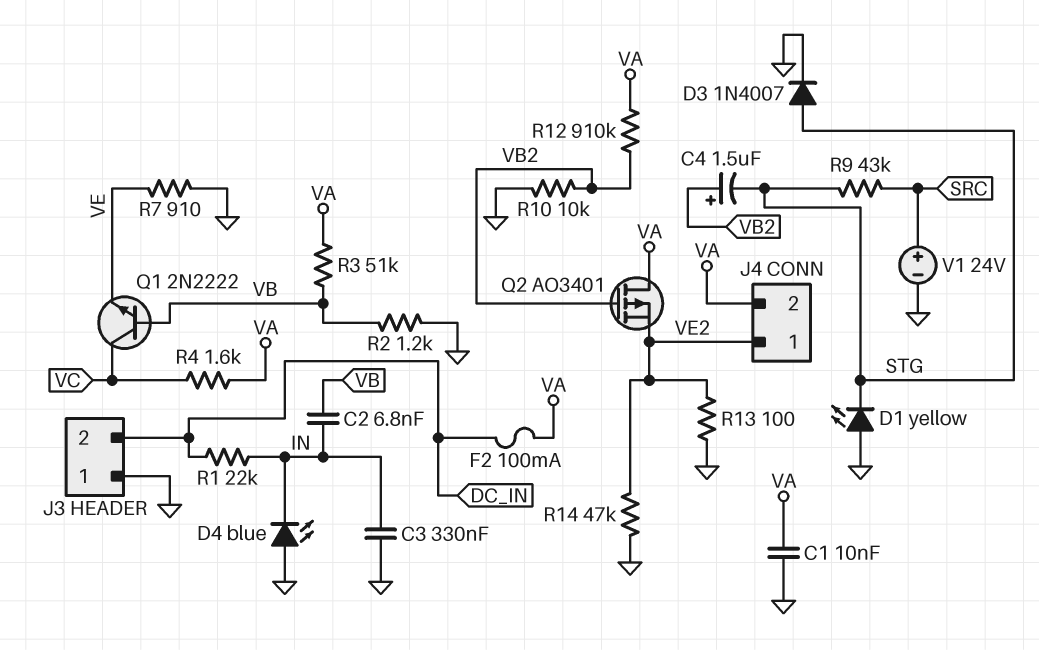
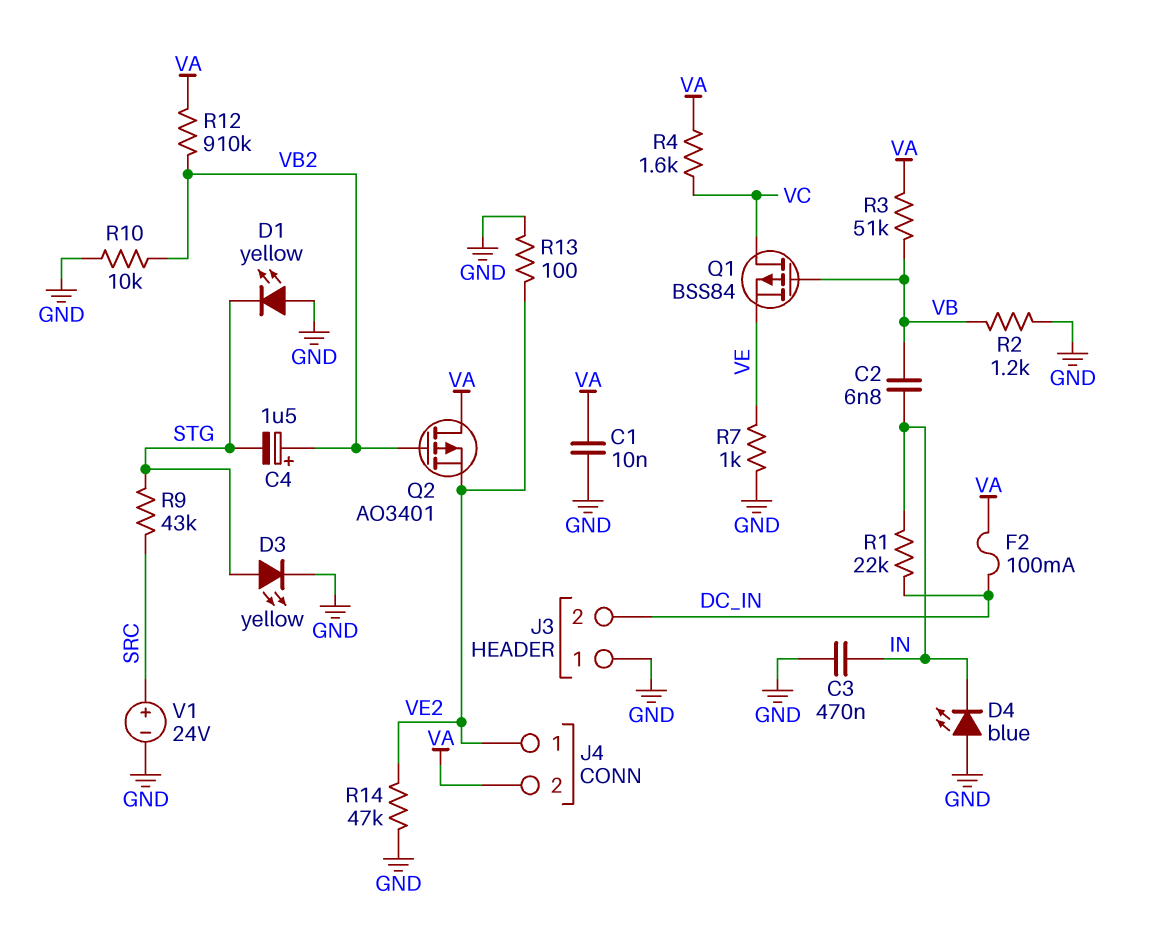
C3: 330nF (GND, IN) -> 470nF (GND, IN)
D3: diode 1N4007 (A STG, K GND) -> LED yellow (A STG, K GND)
Q1: NPN 2N2222 (B VB, C VC, E VE) -> PMOS BSS84 (G VB, D VC, S VE)
R7: 910 (GND, VE) -> 1k (GND, VE)

